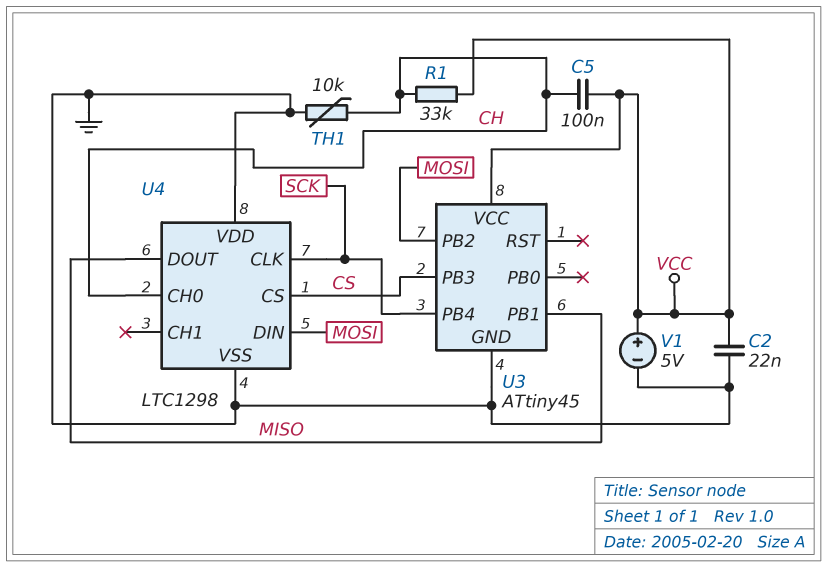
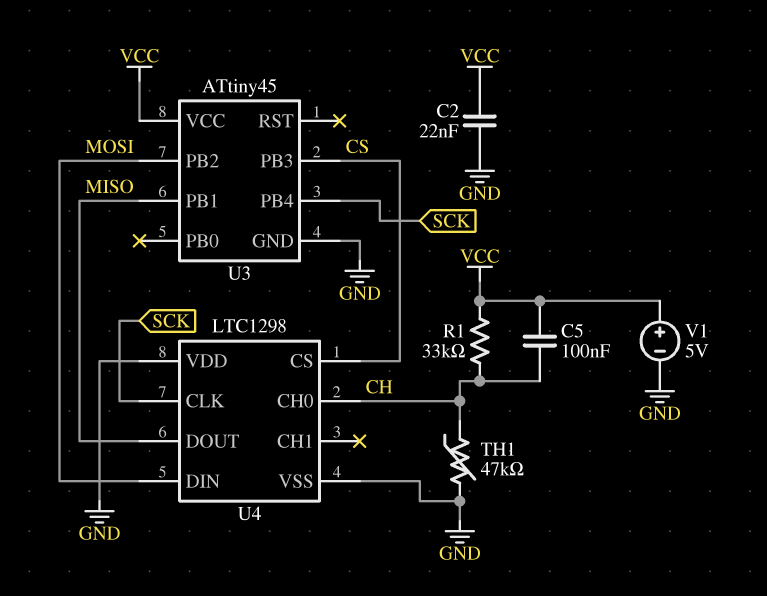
TH1: 10k (CH, GND) -> 47k (CH, GND)

